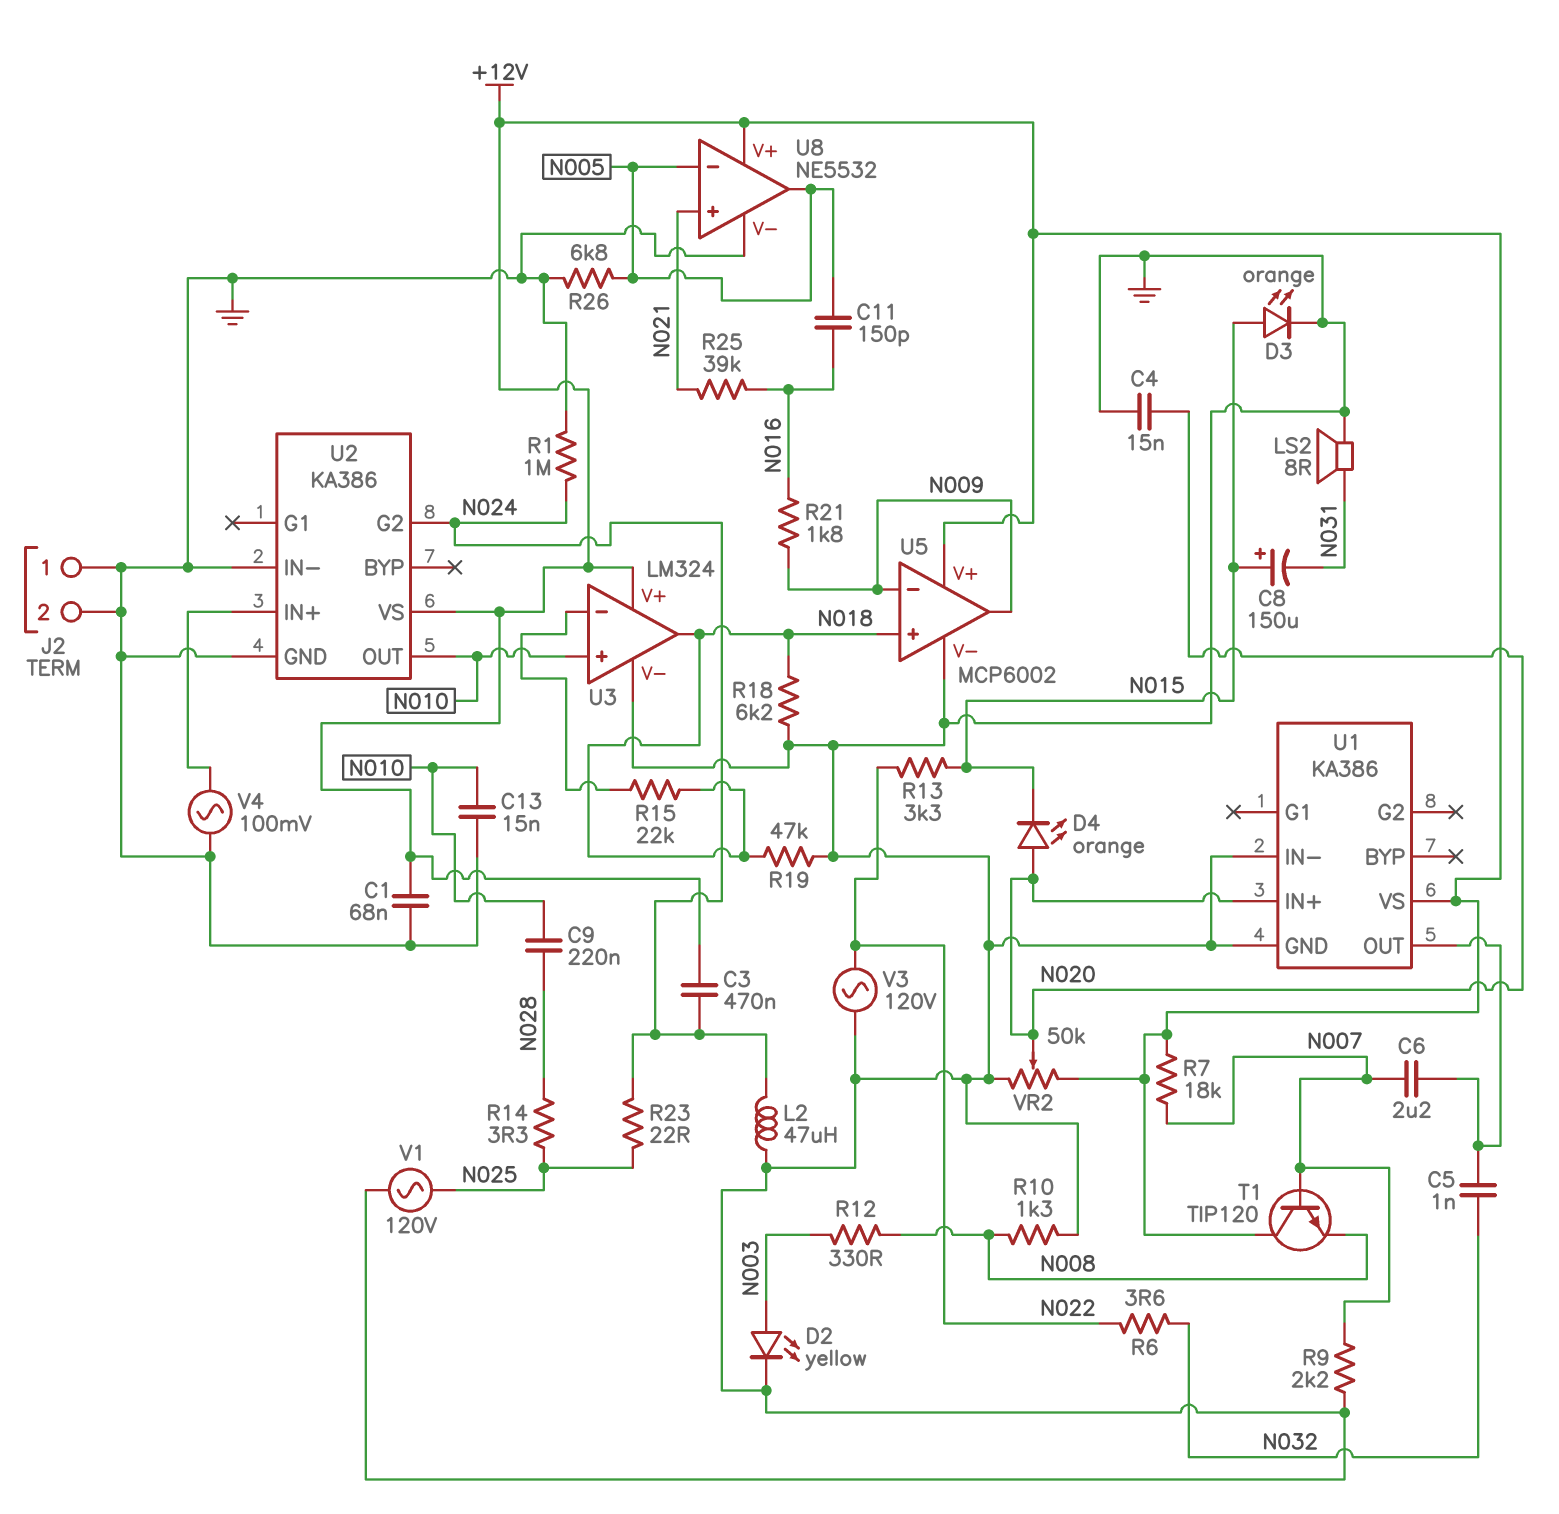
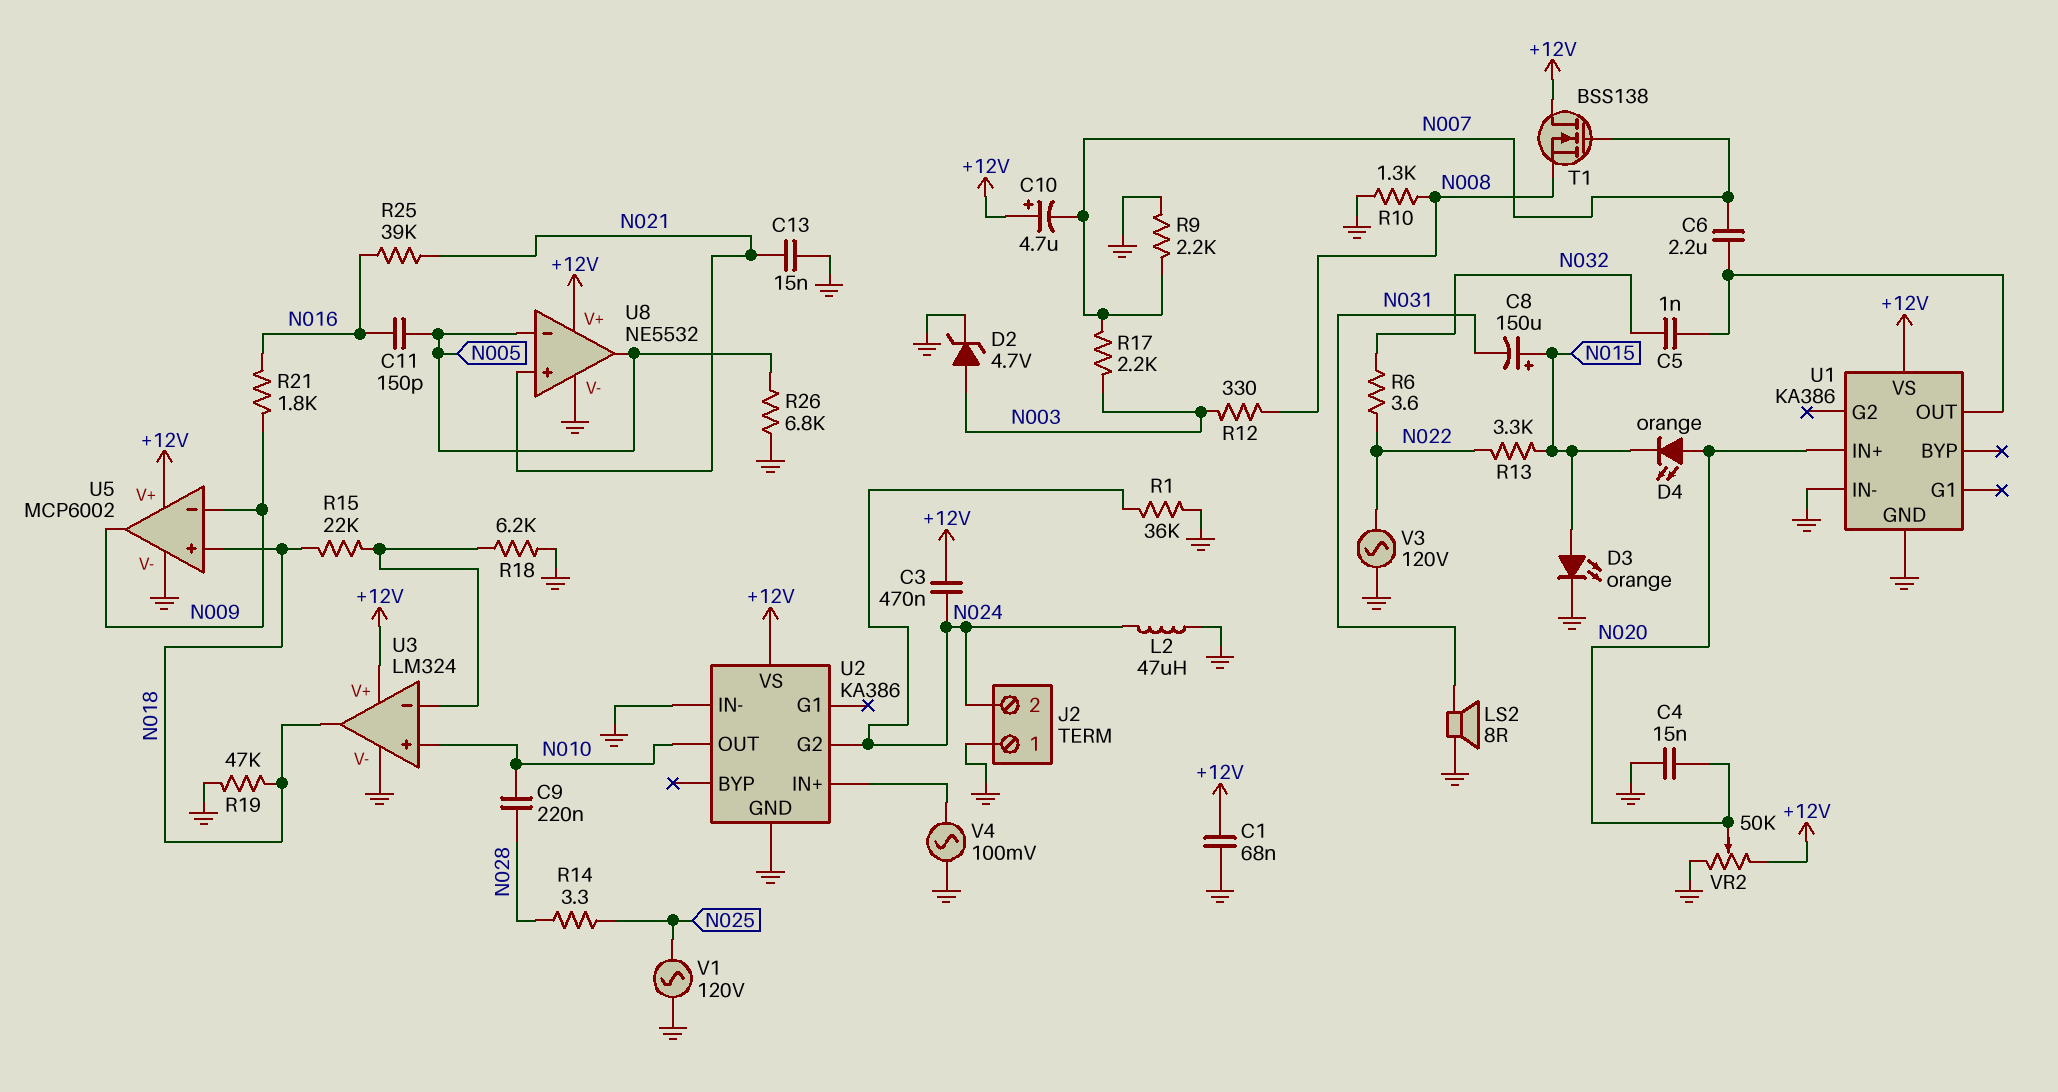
C10: none -> 4.7uF (plus +12V, minus N007)
C13: 15nF (GND, N010) -> 15nF (GND, N021)
D2: LED yellow (A N003, K GND) -> zener 4.7V (A N003, K GND)
J2 pin 2: GND -> N024
R1: 1M (GND, N024) -> 36k (GND, N024)
R7: 18k (+12V, N007) -> none
R17: none -> 2.2k (N003, N007)
R18: 6.2k (GND, N018) -> 6.2k (GND, U3/in-)
R23: 22 (N024, N025) -> none
T1: NPN TIP120 (B N007, C +12V, E N008) -> NMOS BSS138 (G N007, D +12V, S N008)

